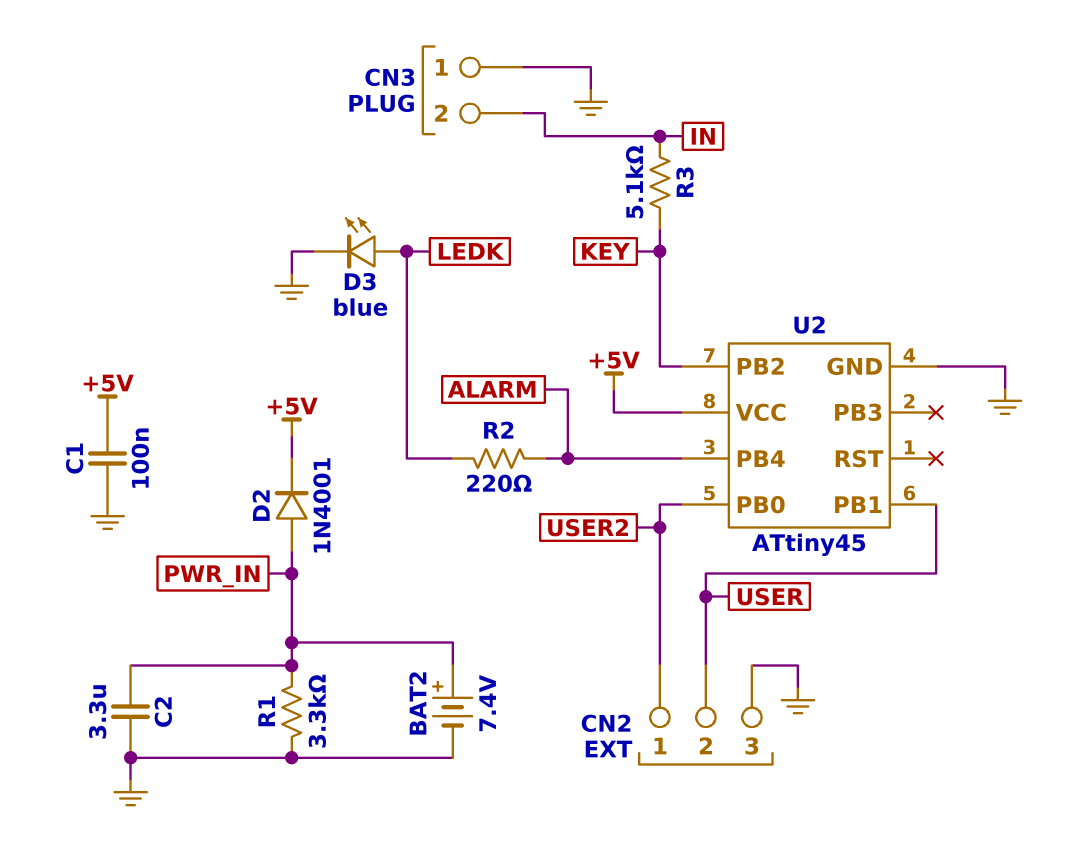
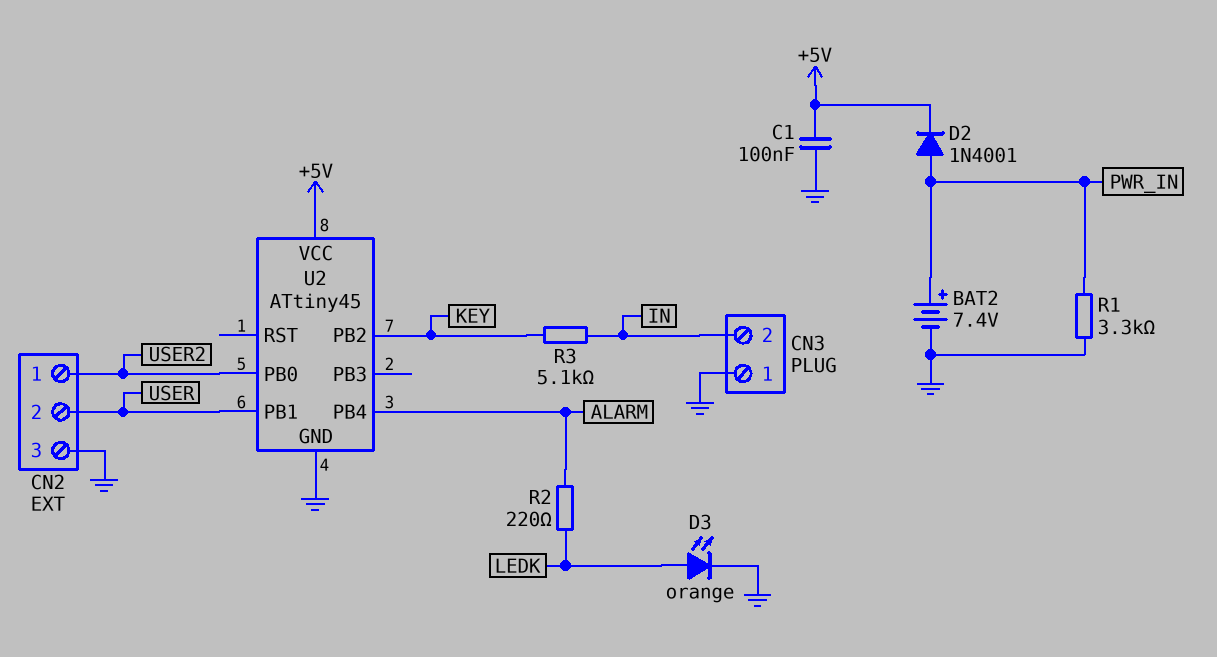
C2: 3.3uF (GND, PWR_IN) -> none
D3: LED blue (A LEDK, K GND) -> LED orange (A LEDK, K GND)

